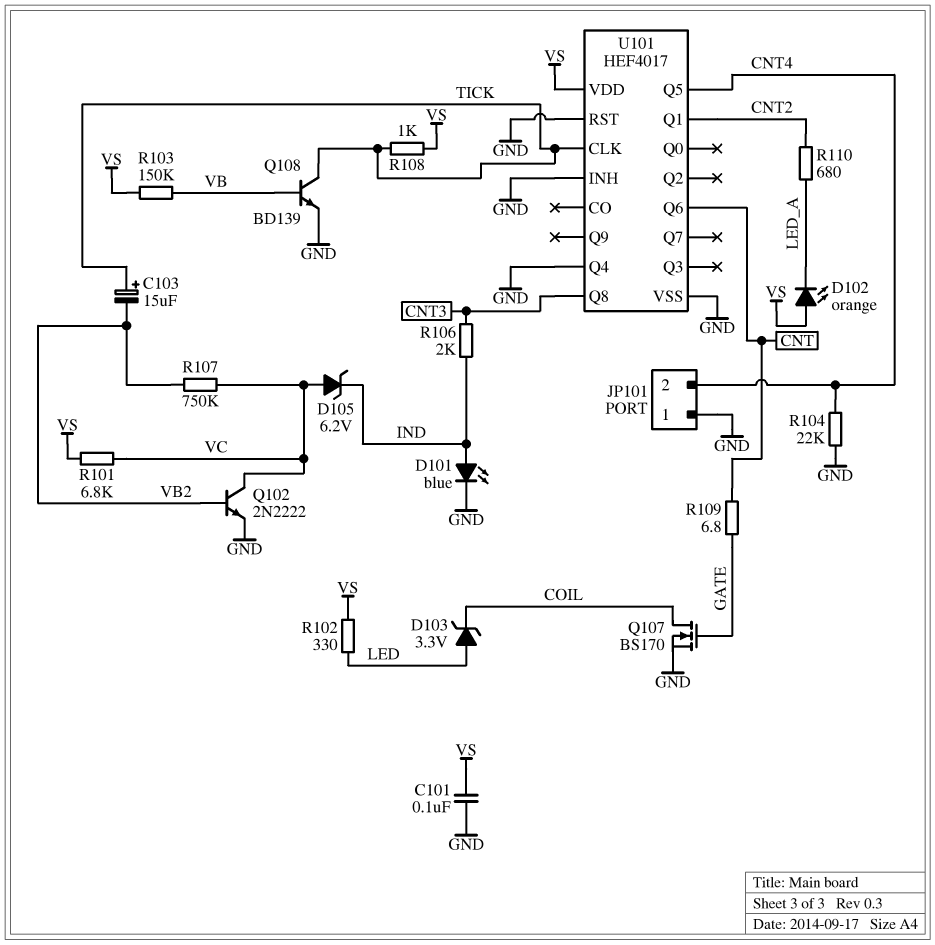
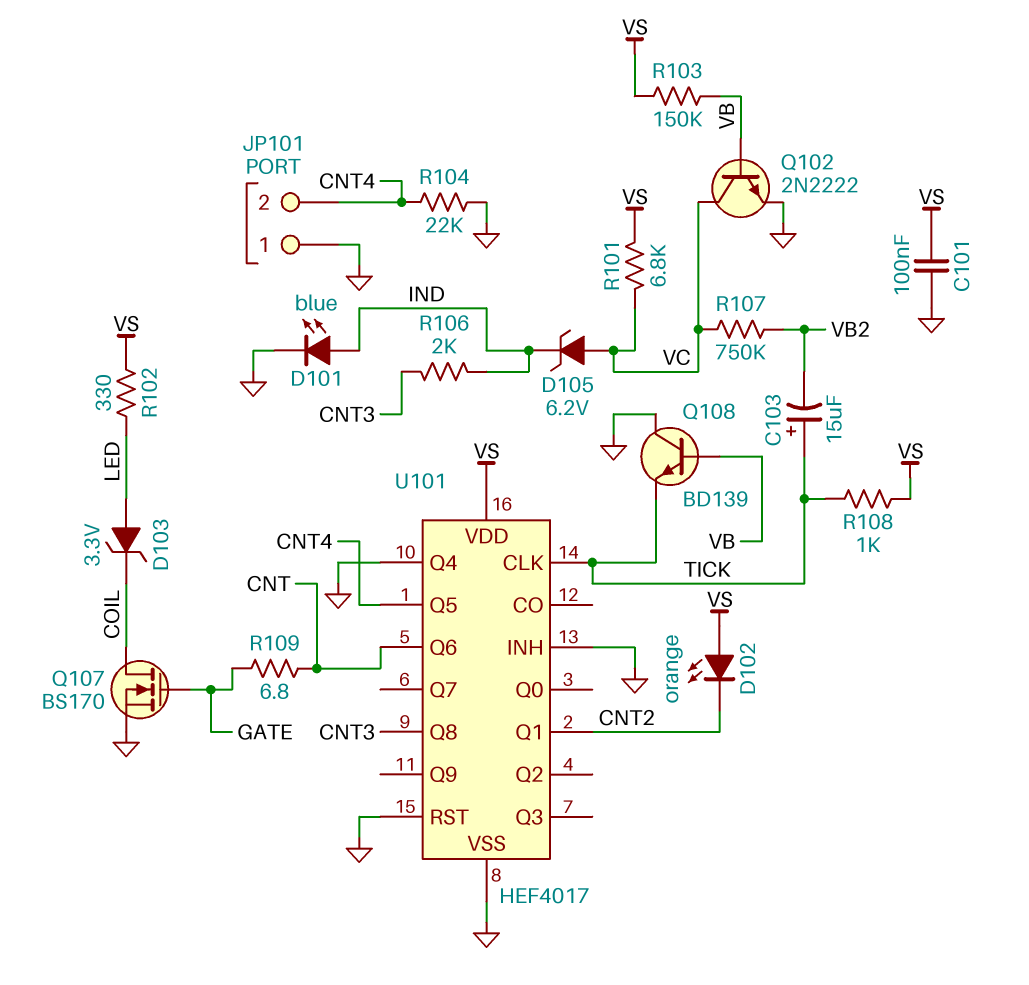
D102: LED orange (A VS, K LED_A) -> LED orange (A VS, K CNT2)
Q102: NPN 2N2222 (B VB2, C VC, E GND) -> NPN 2N2222 (B VB, C VC, E GND)
Q108: NPN BD139 (B VB, C TICK, E GND) -> NPN BD139 (B VB, C GND, E TICK)
R110: 680 (CNT2, LED_A) -> none

